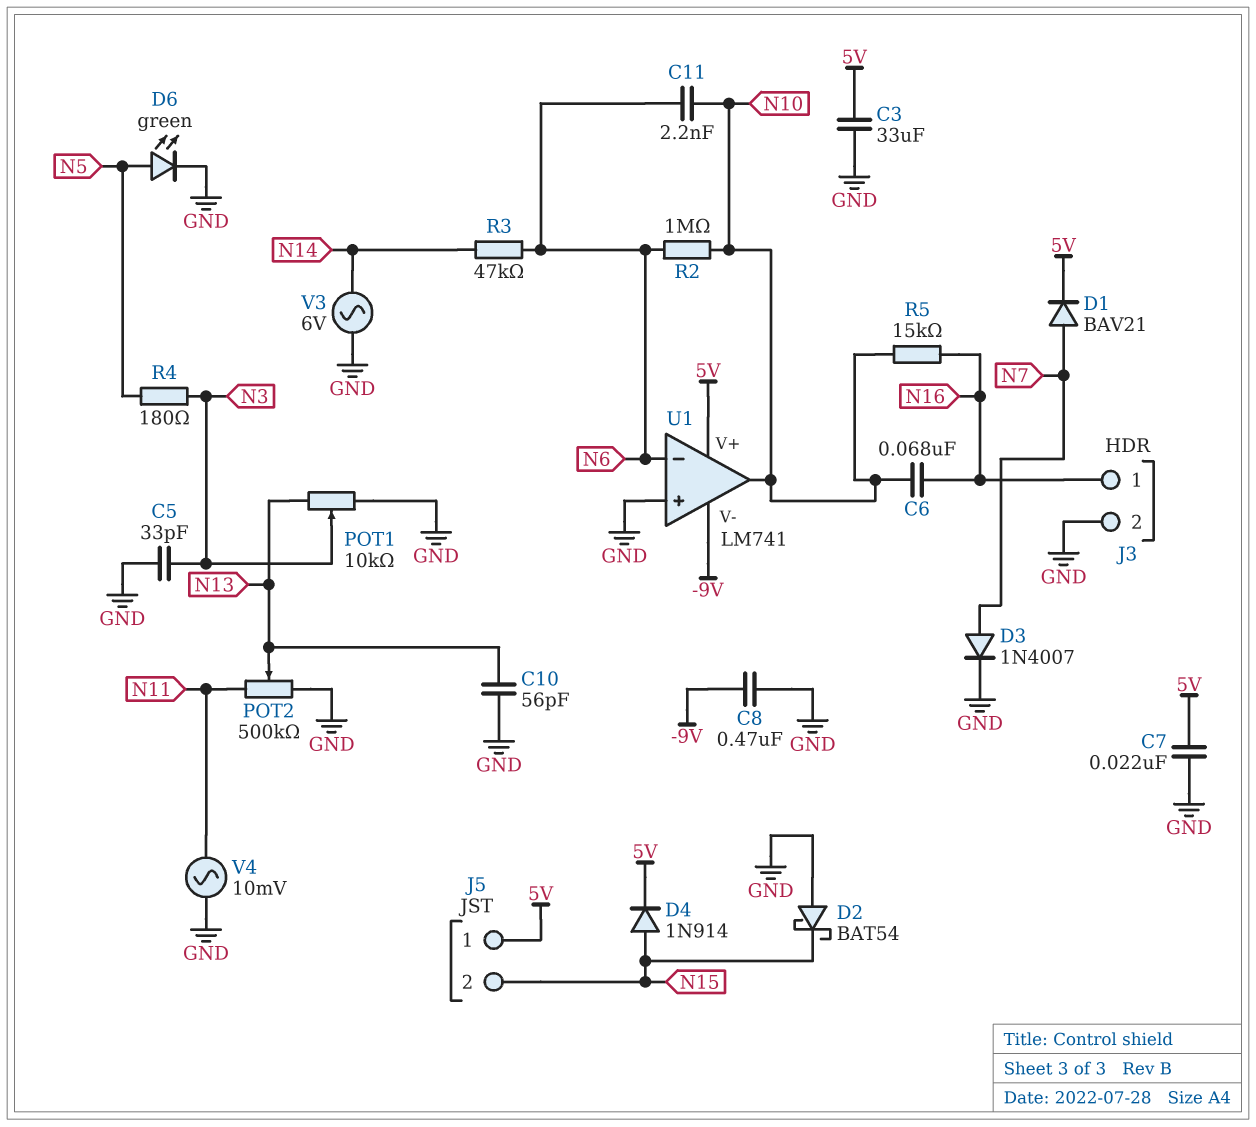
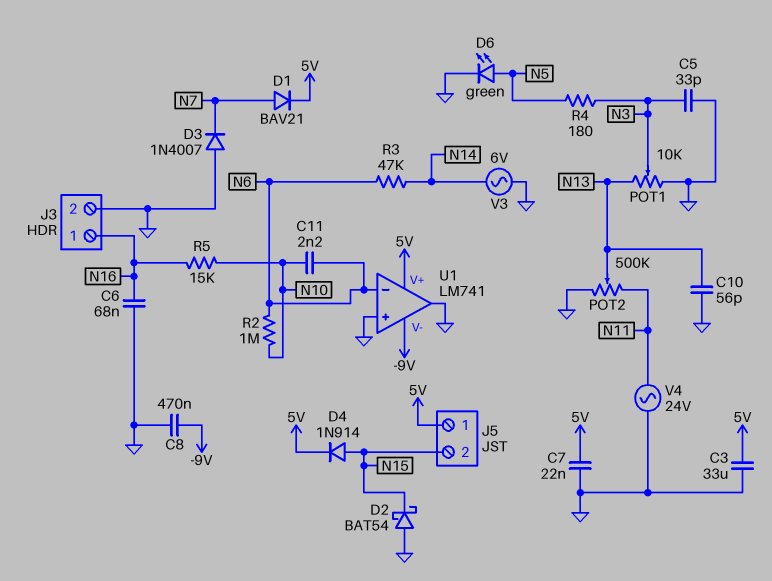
C6: 68nF (N10, N16) -> 68nF (GND, N16)
D3: diode 1N4007 (A N7, K GND) -> diode 1N4007 (A GND, K N7)
U1 pin out: N10 -> GND
V4: AC 10mV (GND, N11) -> AC 24V (GND, N11)

